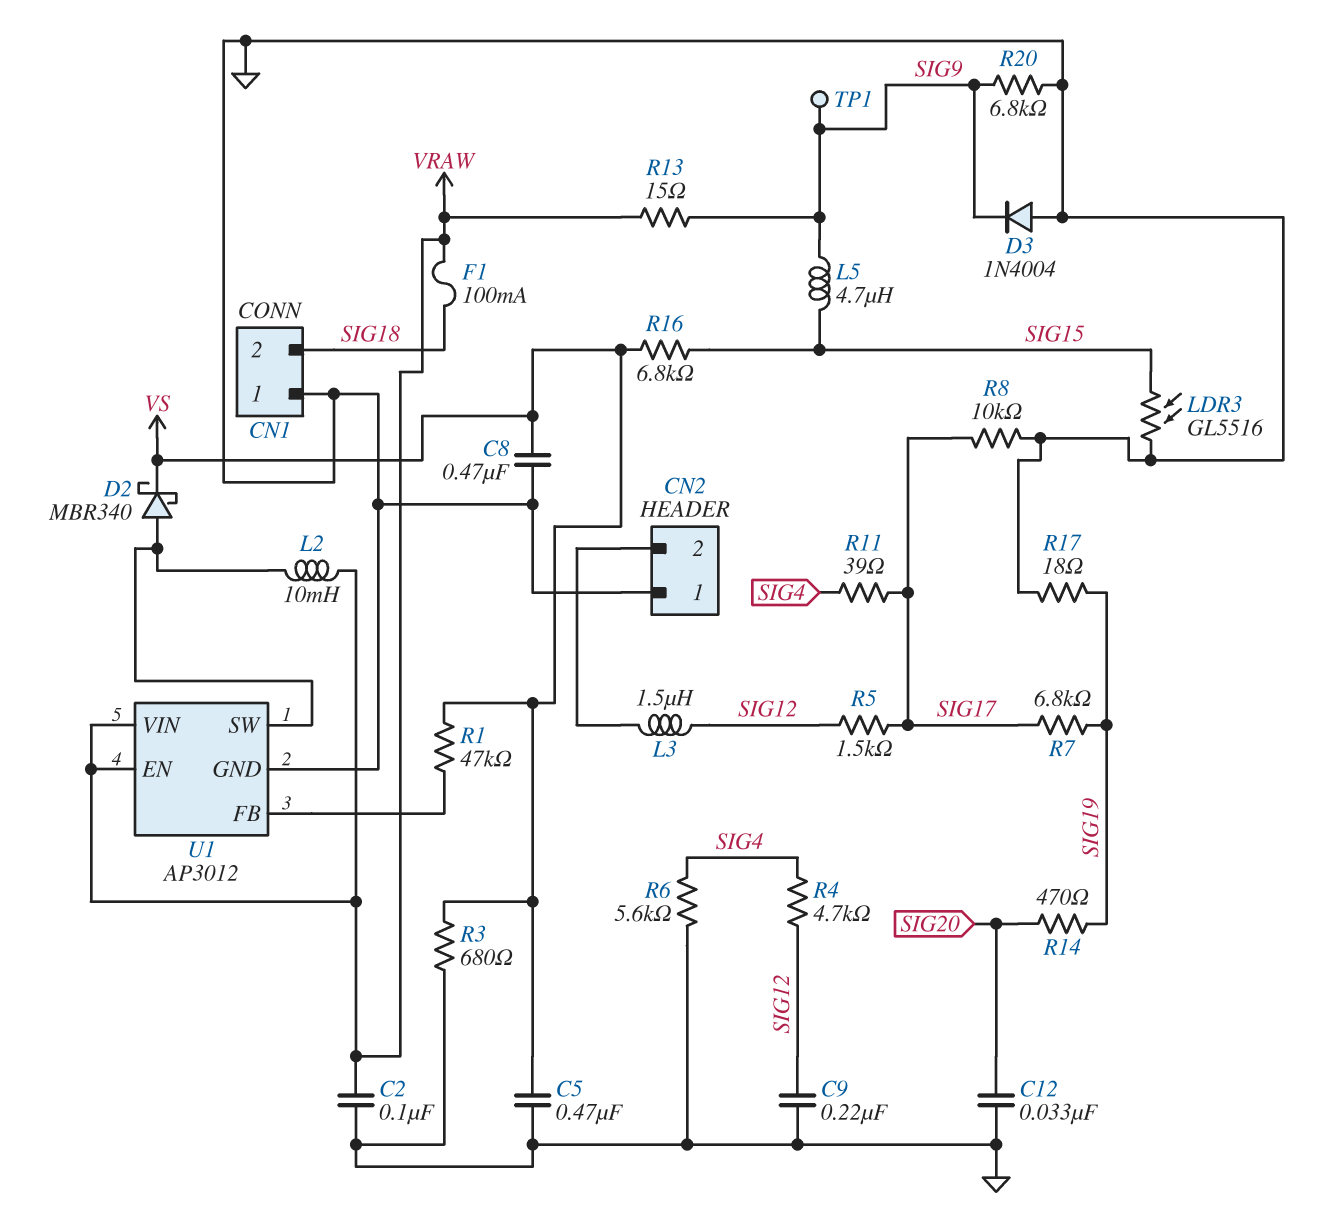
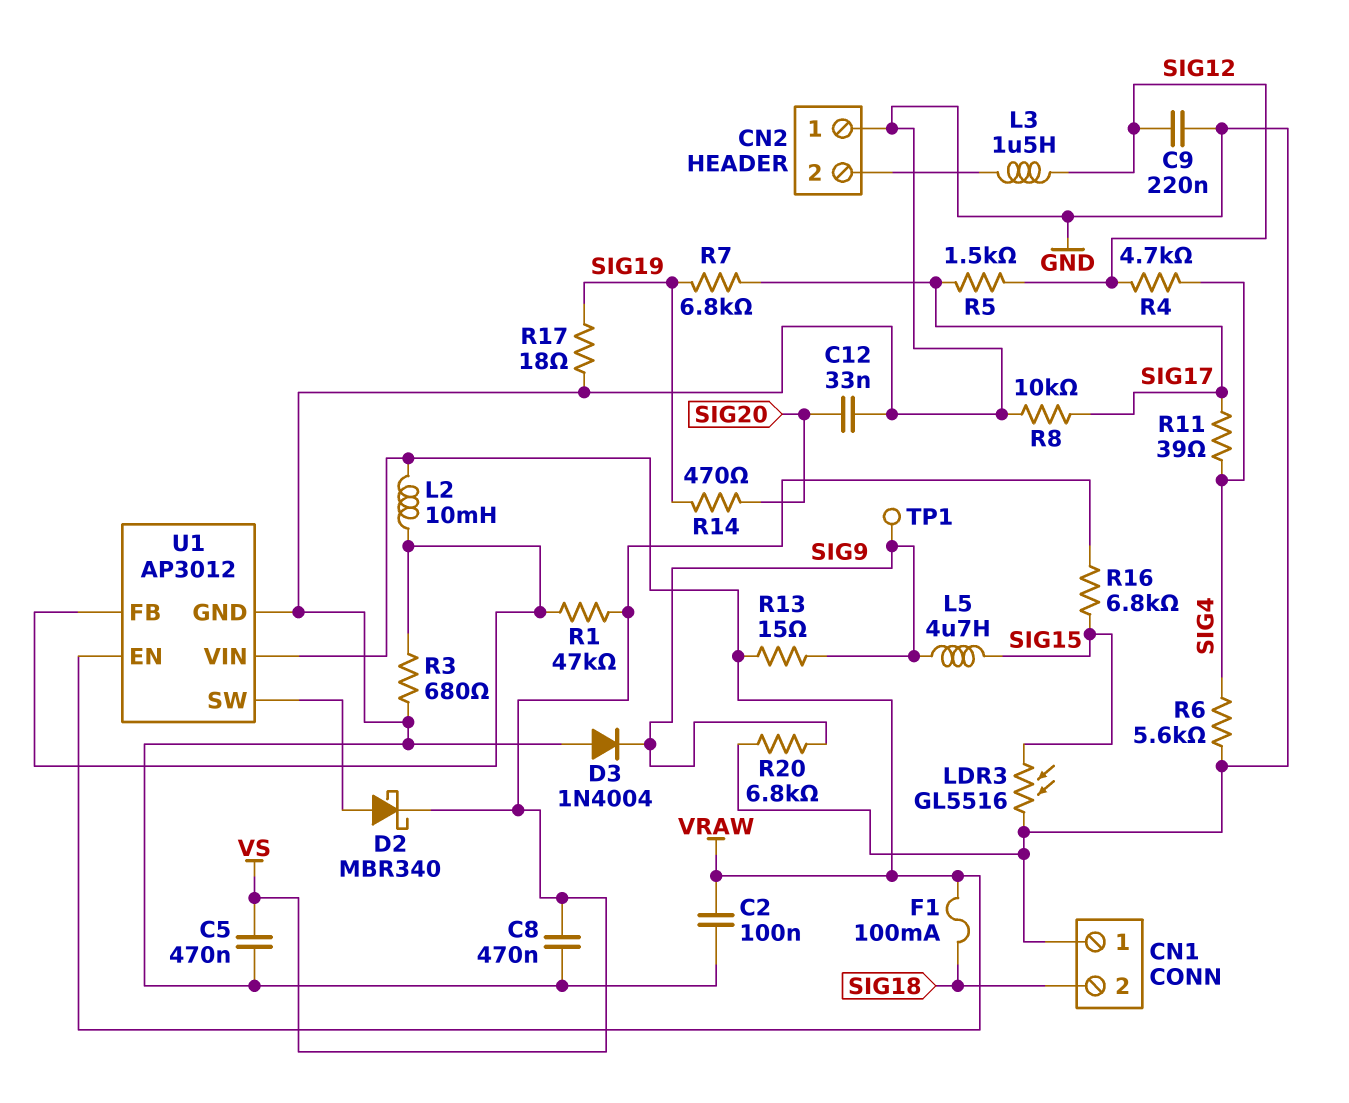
L2: 10mH (U1/SW, VRAW) -> 10mH (U1/FB, VRAW)
R3: 680 (GND, VS) -> 680 (GND, U1/FB)

